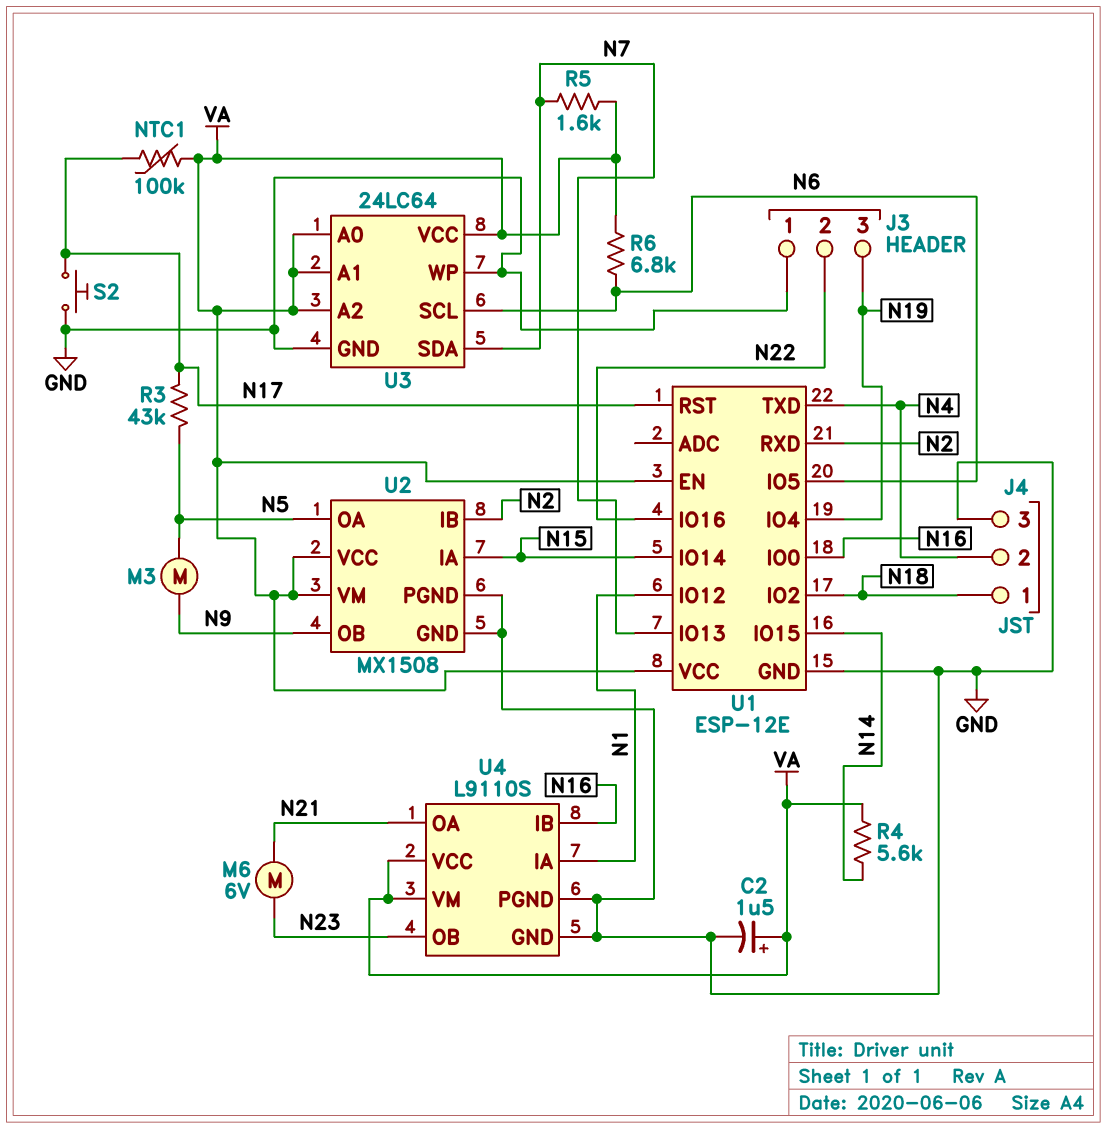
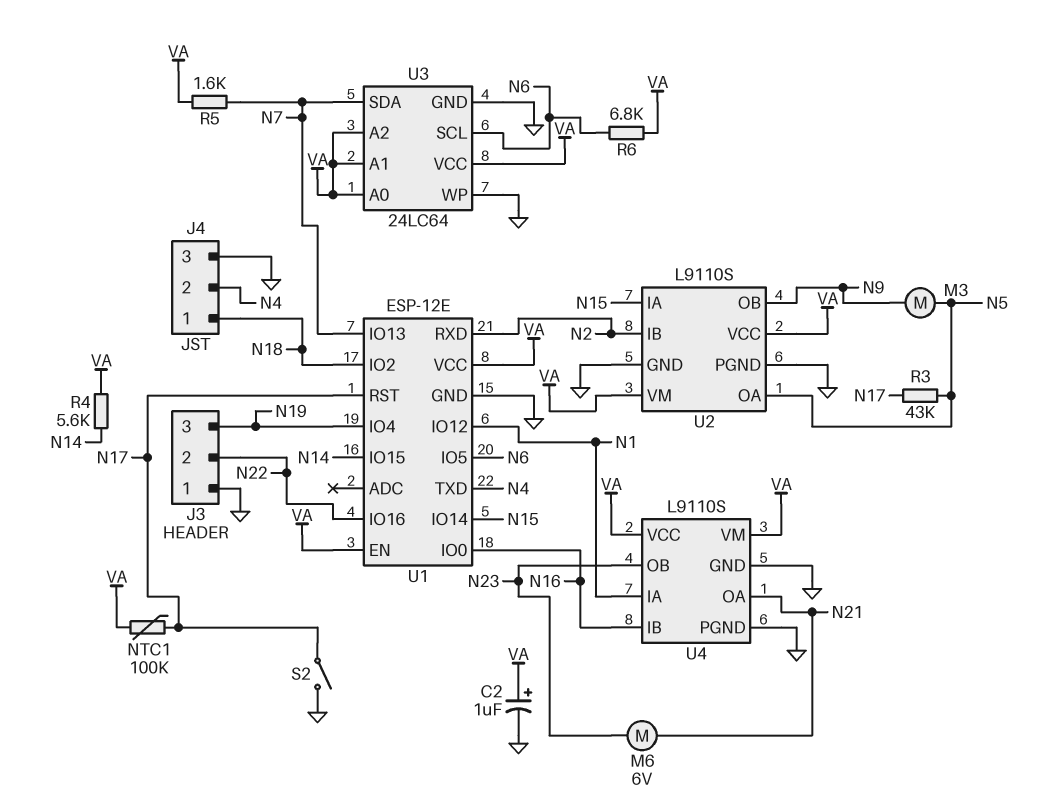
C2: 1.5uF (plus VA, minus GND) -> 1uF (plus VA, minus GND)
S2: button (GND, N17) -> switch (GND, N17)
U2: MX1508 -> L9110S

